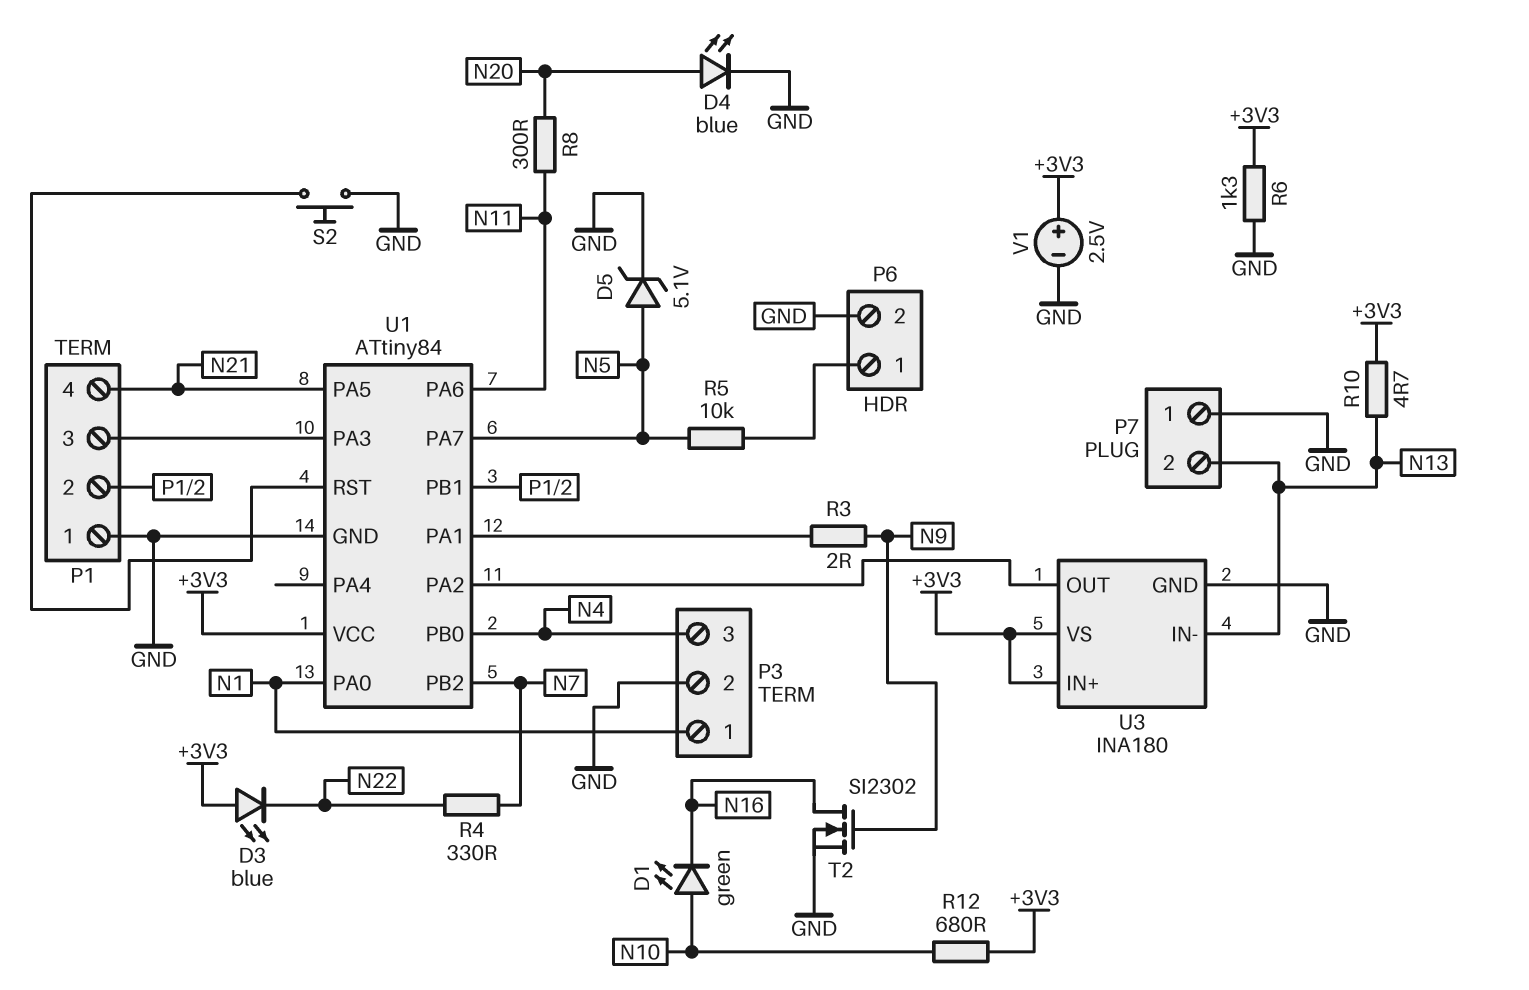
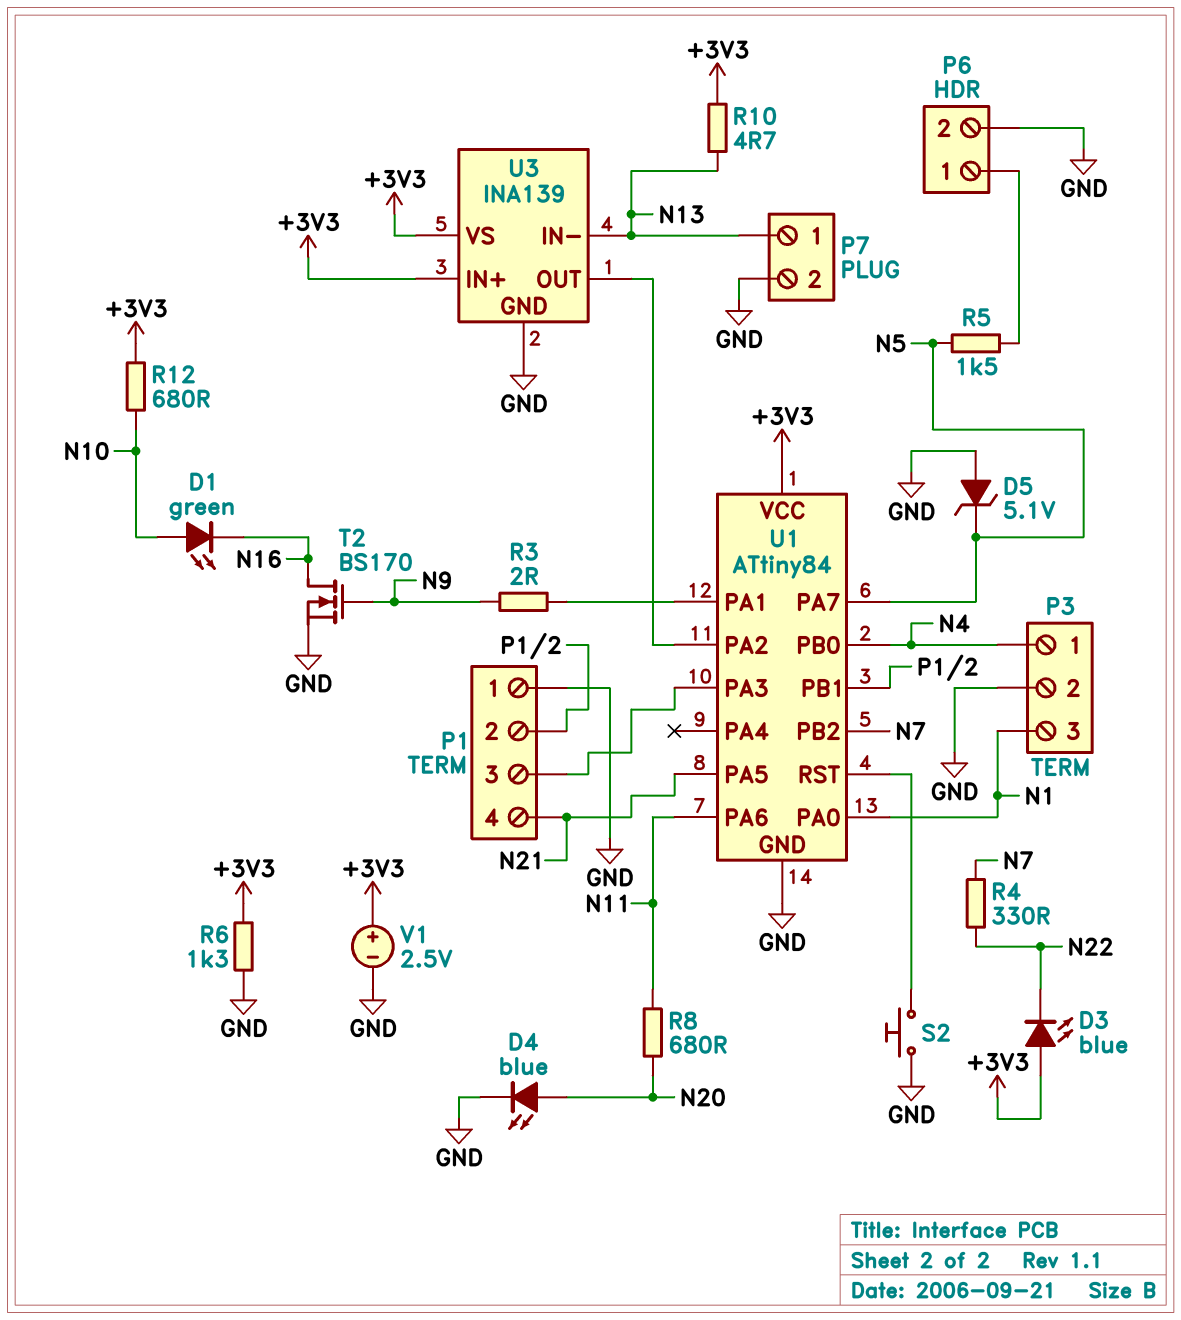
D5: zener 5.1V (A N5, K GND) -> zener 5.1V (A GND, K N5)
P3 pin 1: N1 -> N4
P3 pin 3: N4 -> N1
P7 pin 1: GND -> N13
P7 pin 2: N13 -> GND
R5: 10k (N5, P6/1) -> 1.5k (N5, P6/1)
R8: 300 (N11, N20) -> 680 (N11, N20)
T2: NMOS SI2302 (G N9, D N16, S GND) -> NMOS BS170 (G N9, D N16, S GND)
U3: INA180 -> INA139

